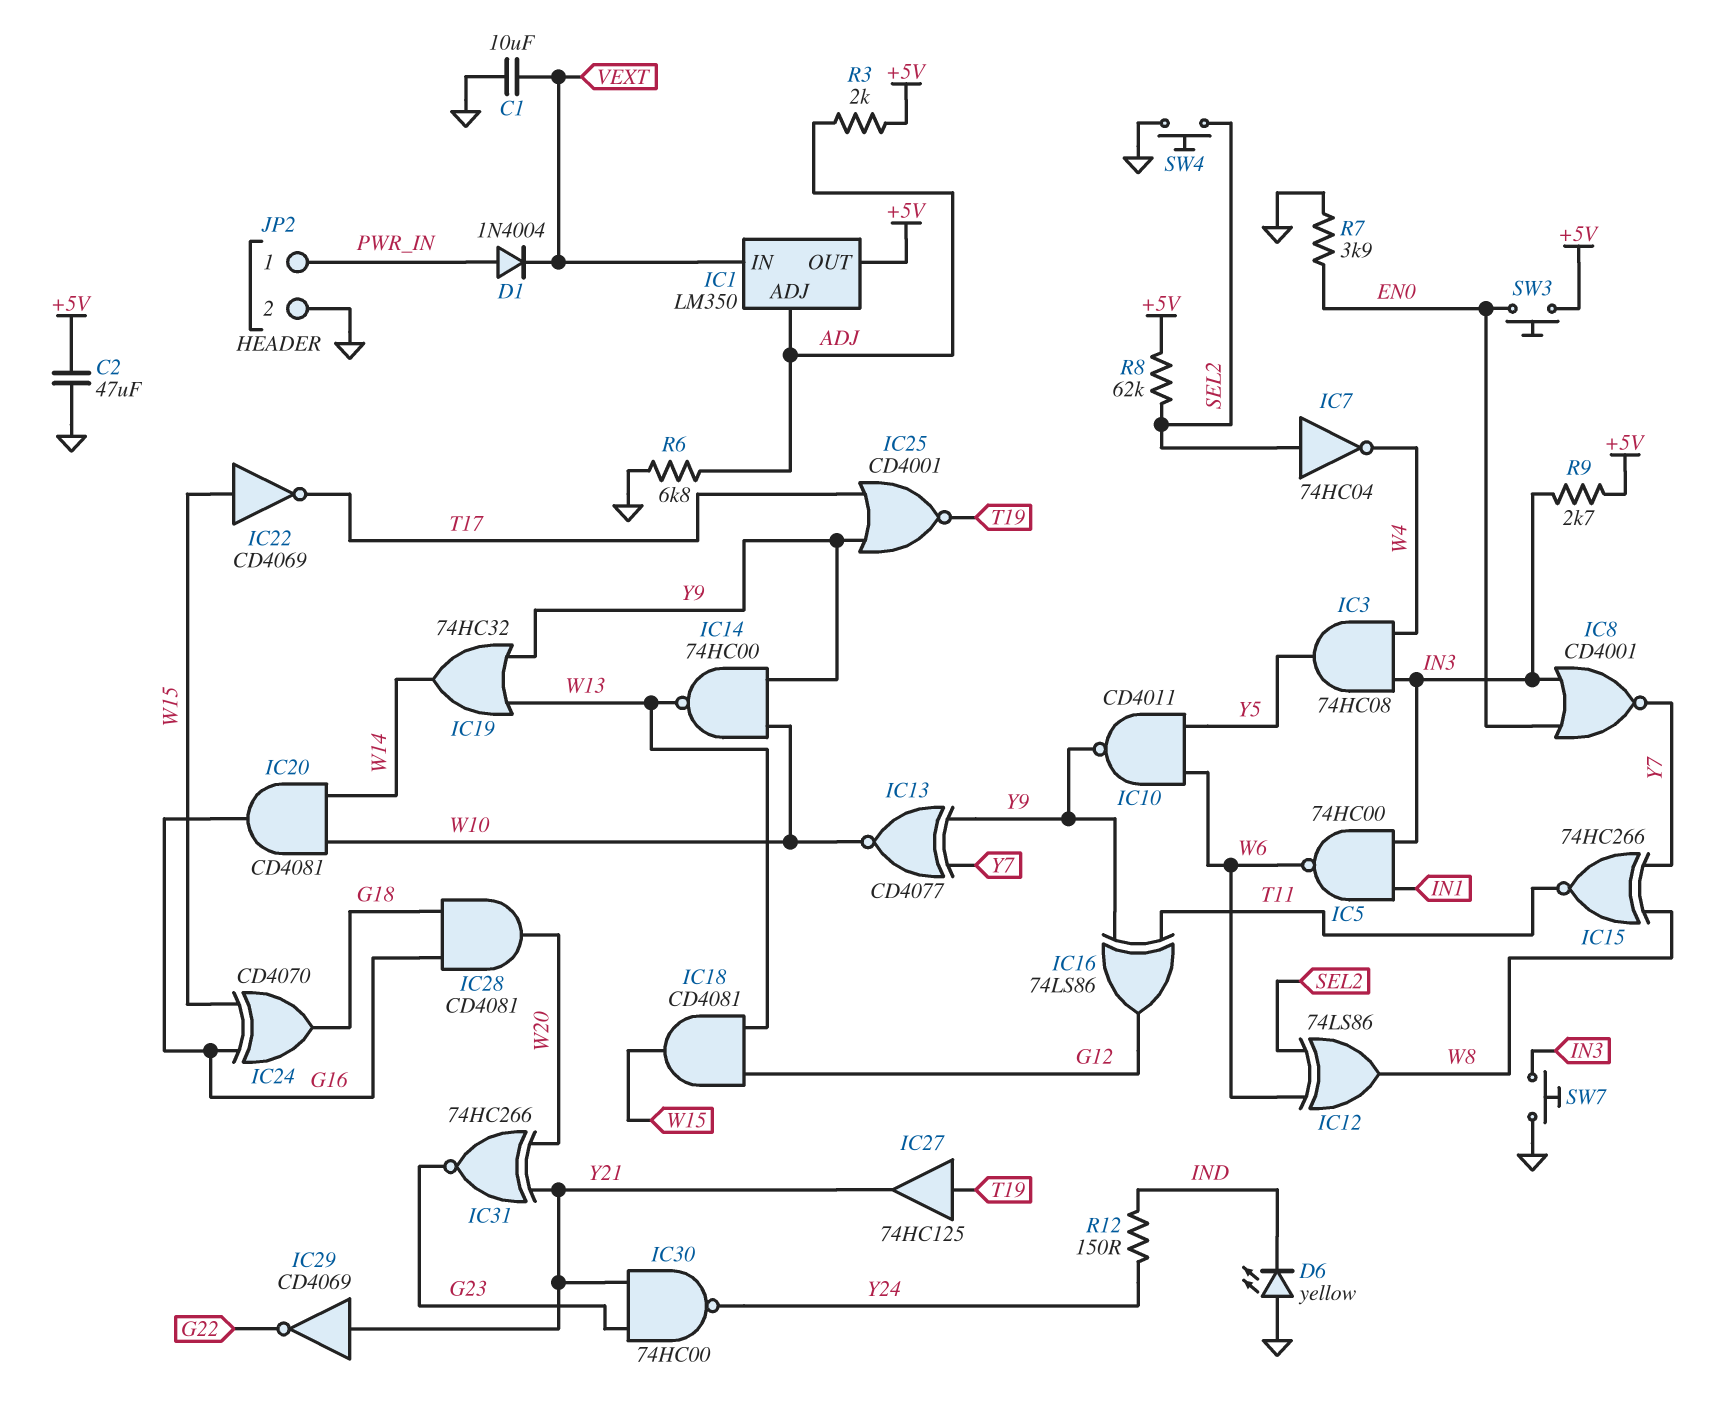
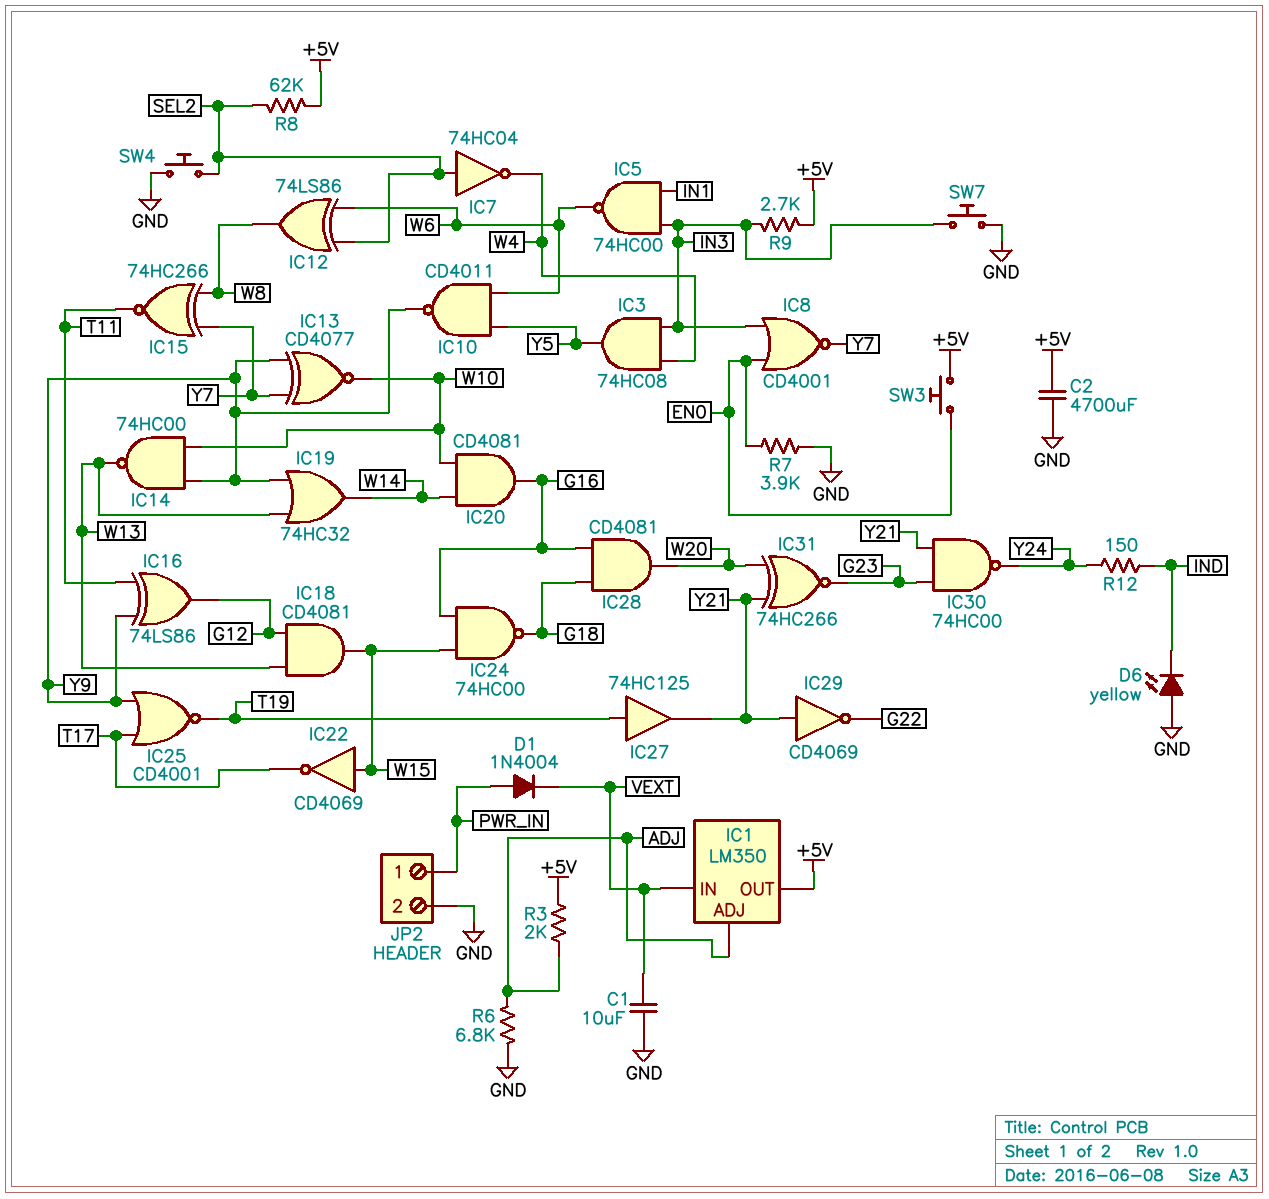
C2: 47uF (+5V, GND) -> 4700uF (+5V, GND)
IC24: XOR CD4070 (in G16, in W15, out G18) -> NAND 74HC00 (in G16, in W15, out G18)

